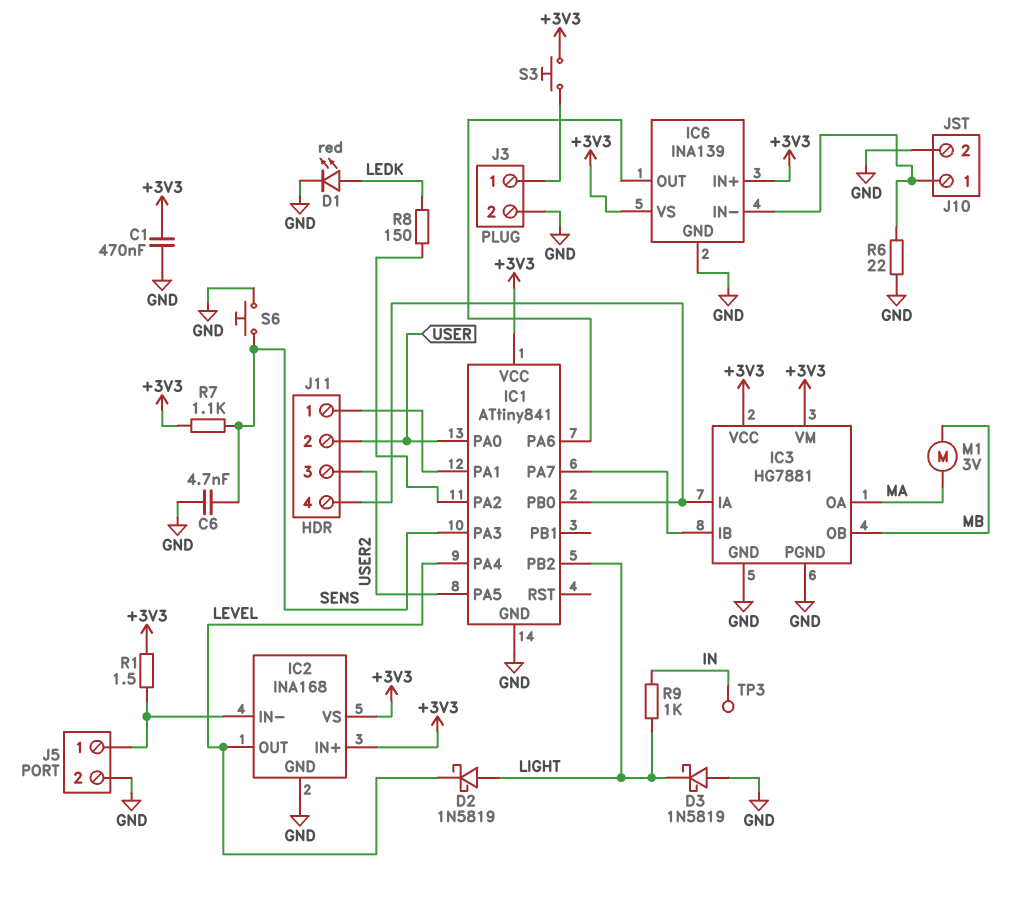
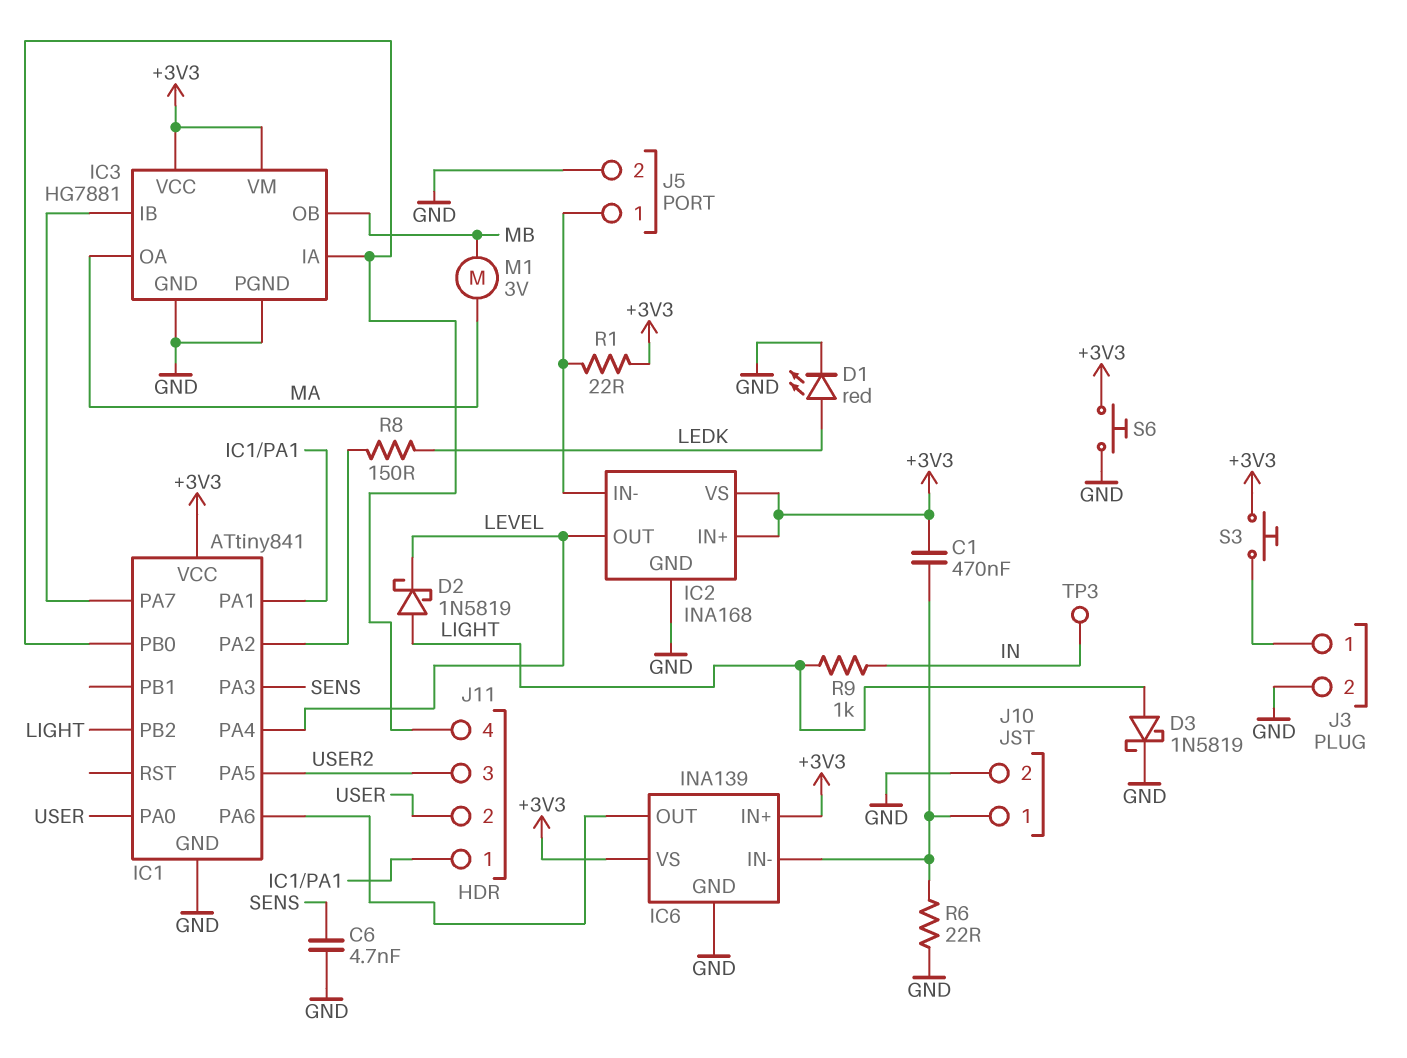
C1: 470nF (+3V3, GND) -> 470nF (+3V3, IC6/IN-)
D3: schottky 1N5819 (A GND, K LIGHT) -> schottky 1N5819 (A LIGHT, K GND)
R1: 1.5 (+3V3, IC2/IN-) -> 22 (+3V3, IC2/IN-)
R7: 1.1k (+3V3, SENS) -> none
S6: button (GND, SENS) -> button (+3V3, GND)

